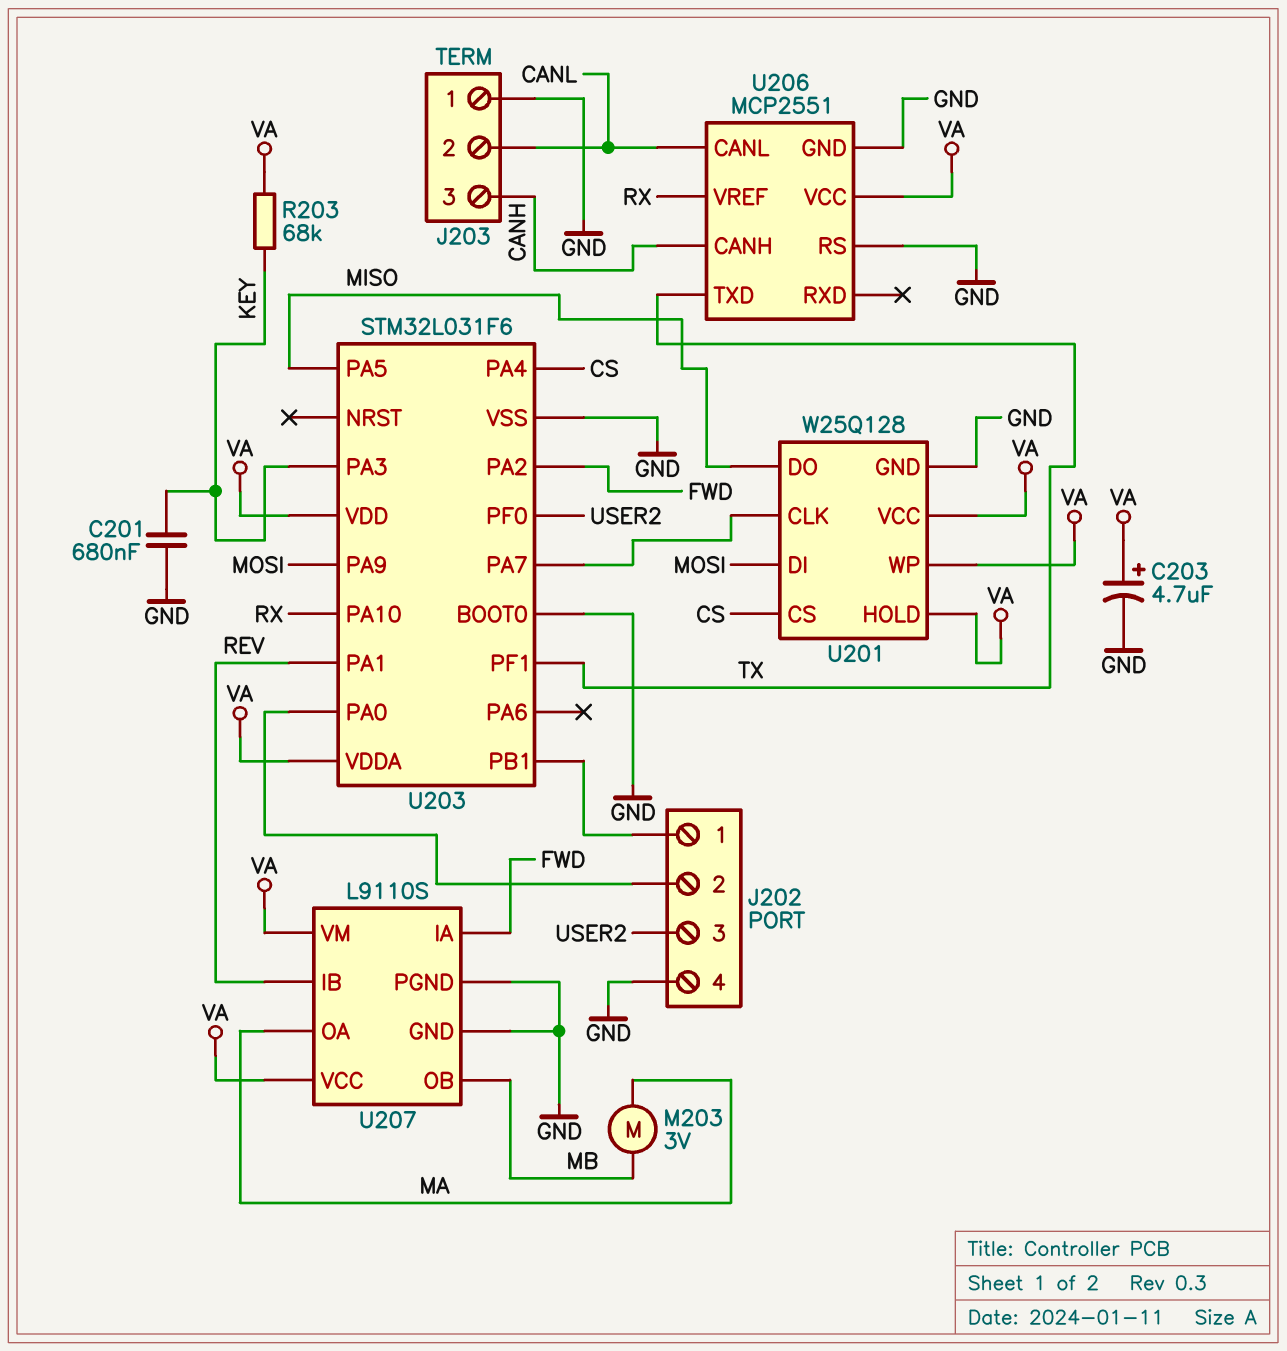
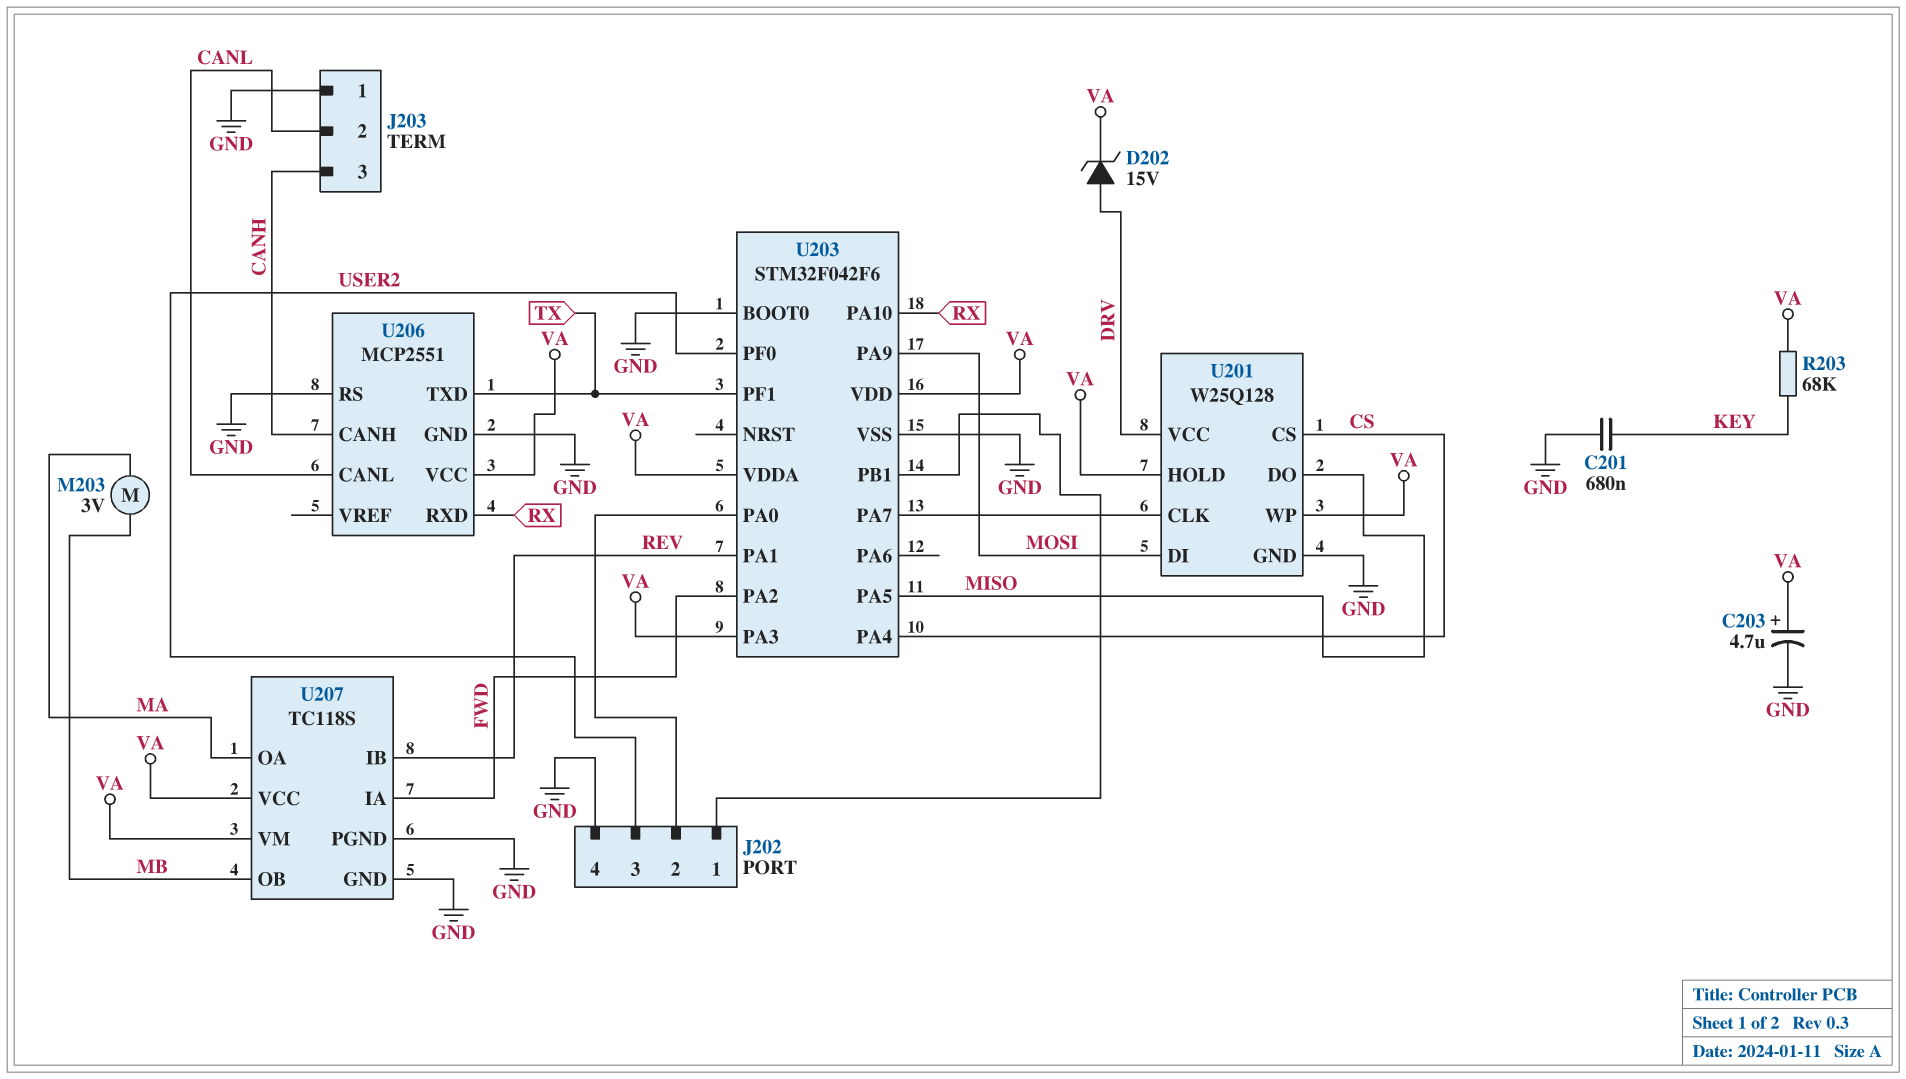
D202: none -> zener 15V (A DRV, K VA)
U201 pin VCC: VA -> DRV
U203: STM32L031F6 -> STM32F042F6
U203 pin PA3: KEY -> VA
U206 pin RXD: none -> RX
U206 pin VREF: RX -> none
U207: L9110S -> TC118S

